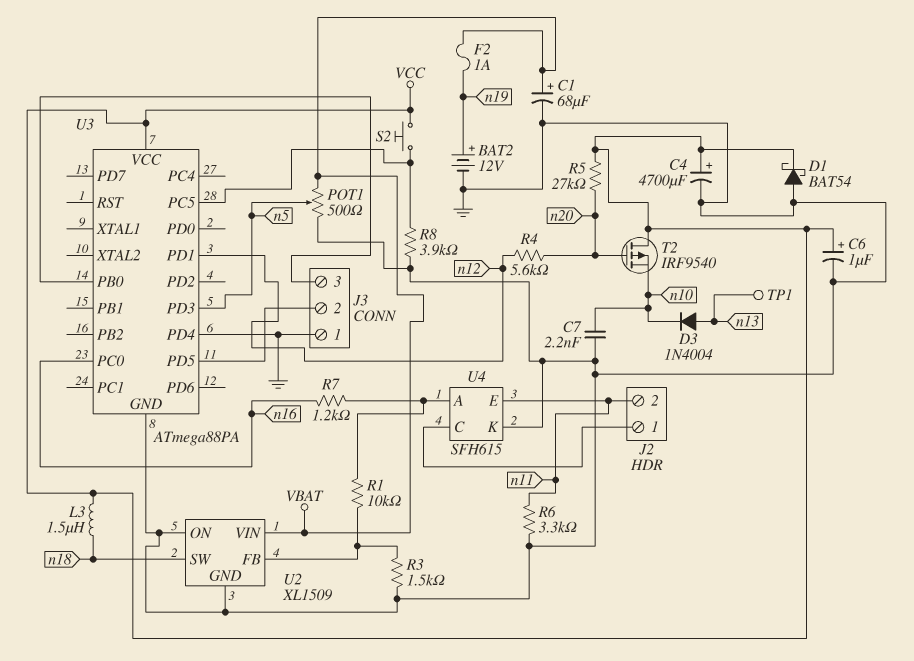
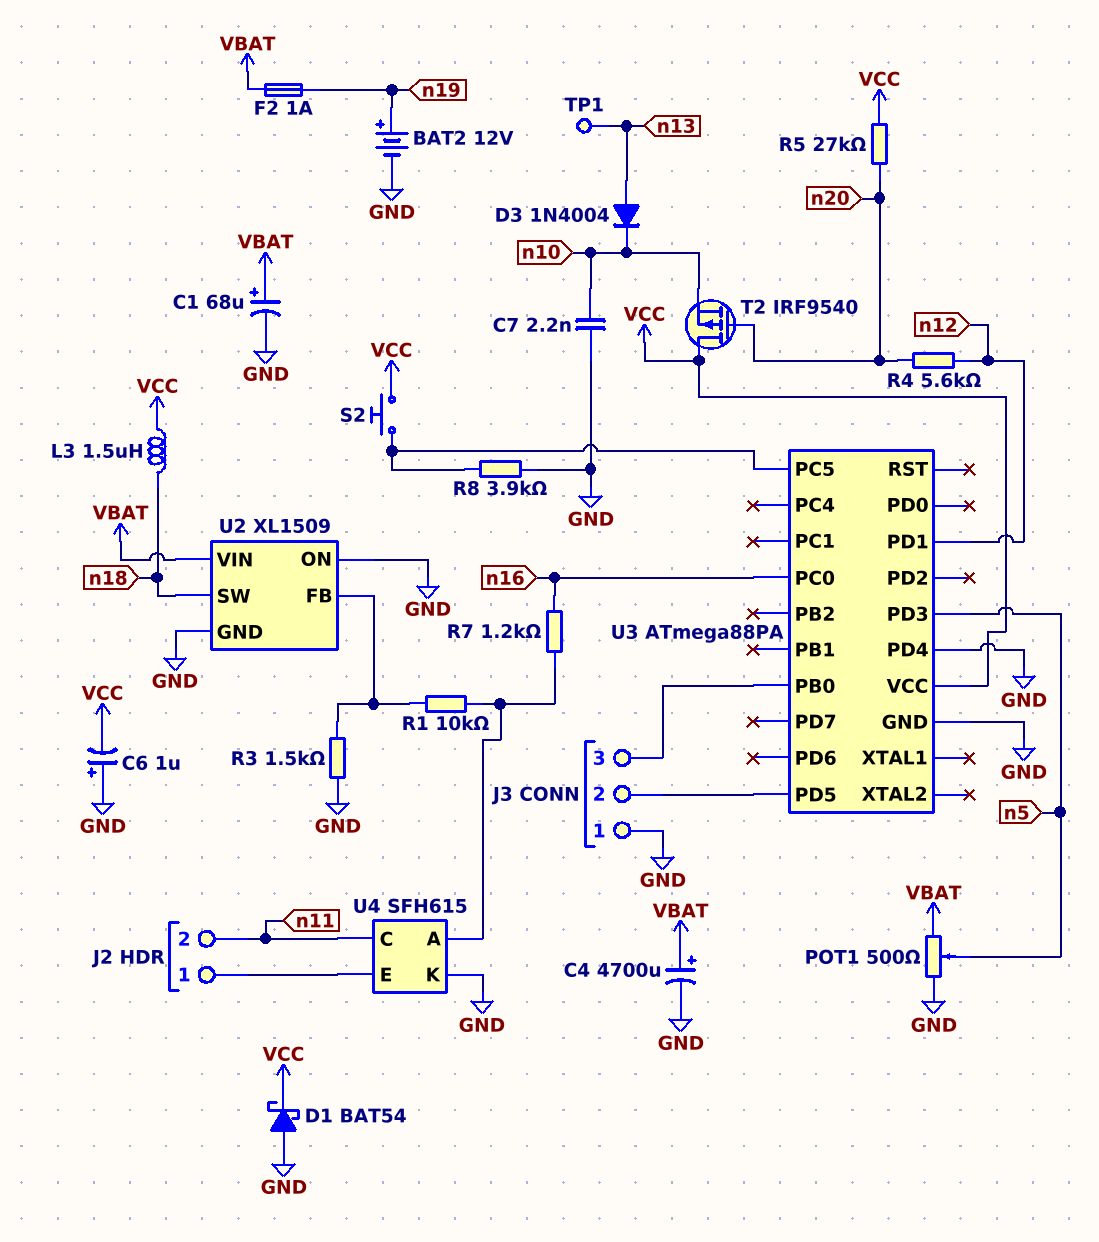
C4: 4700uF (plus VCC, minus GND) -> 4700uF (plus VBAT, minus GND)
C6: 1uF (plus VCC, minus GND) -> 1uF (plus GND, minus VCC)
R6: 3.3k (GND, n11) -> none
U4 pin C: J2/1 -> n11
U4 pin E: n11 -> J2/1

